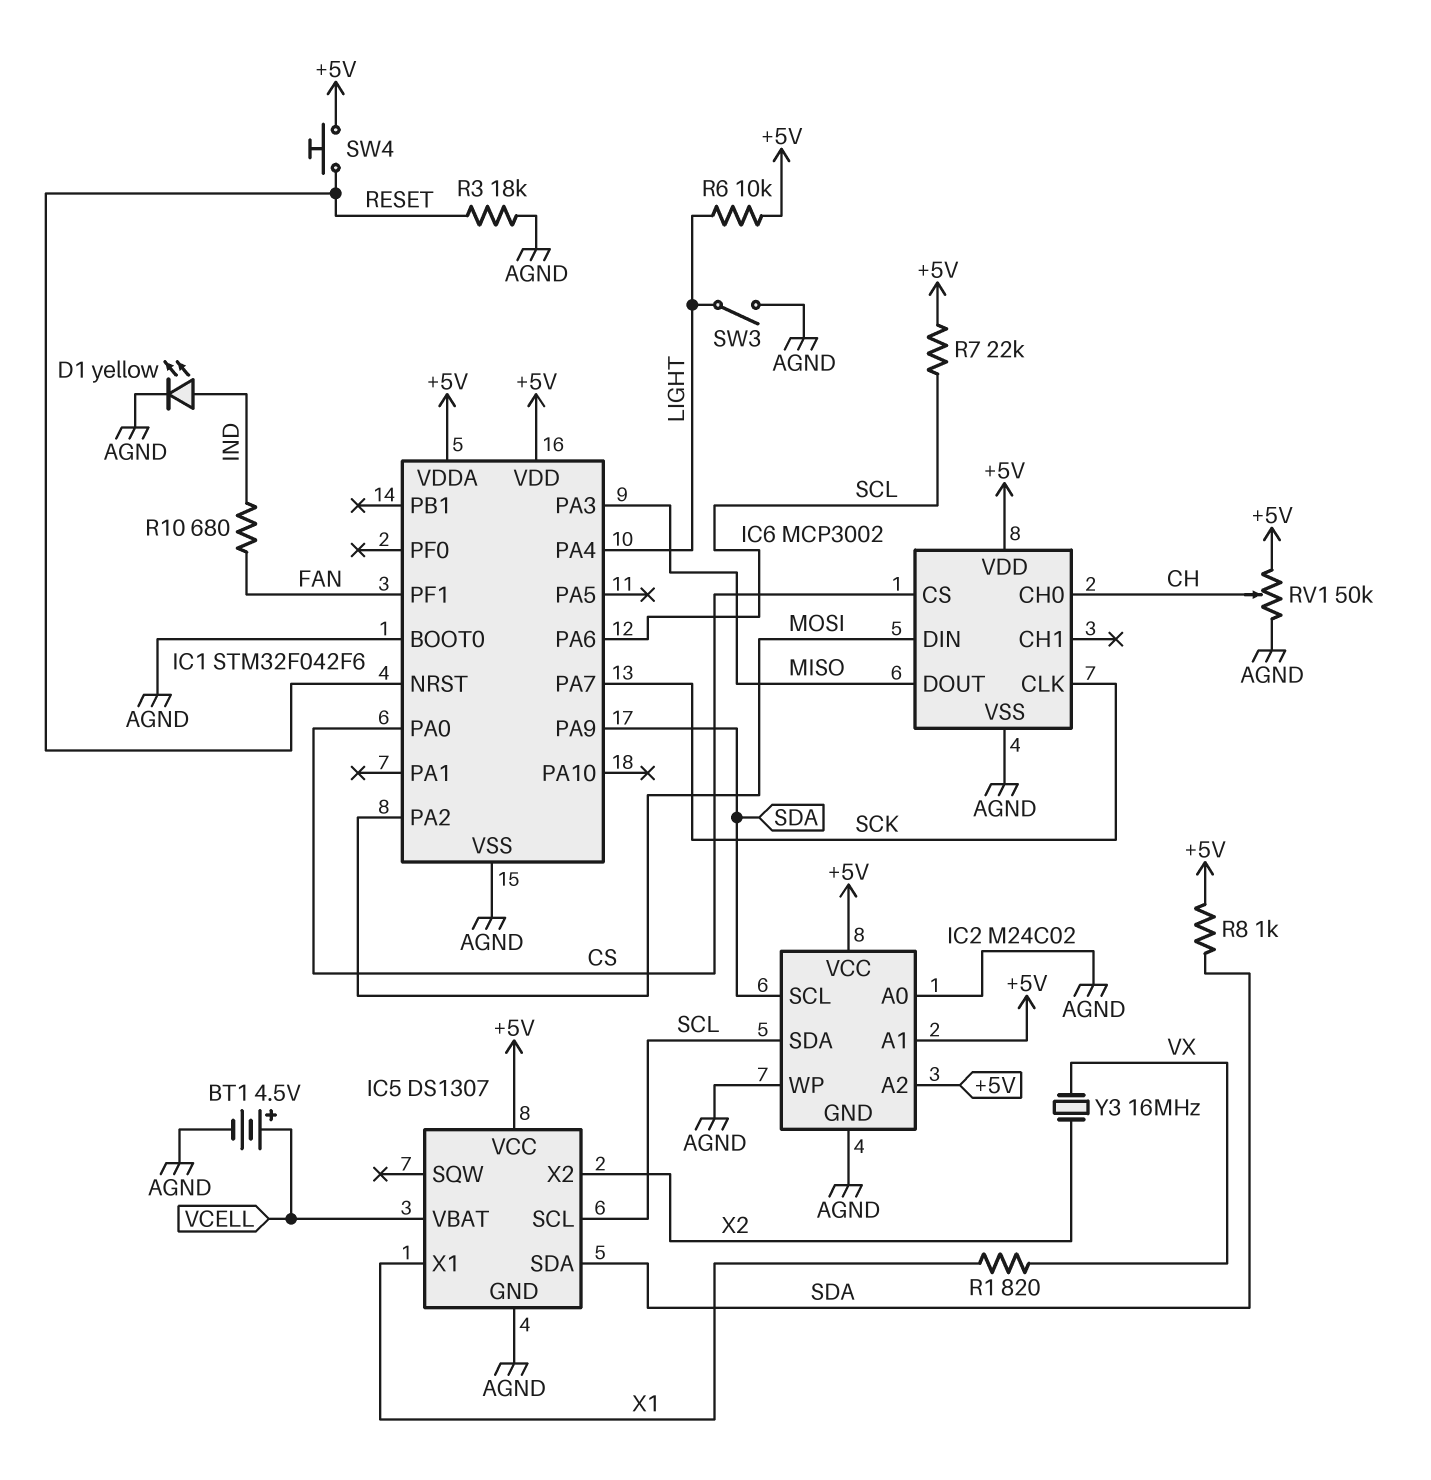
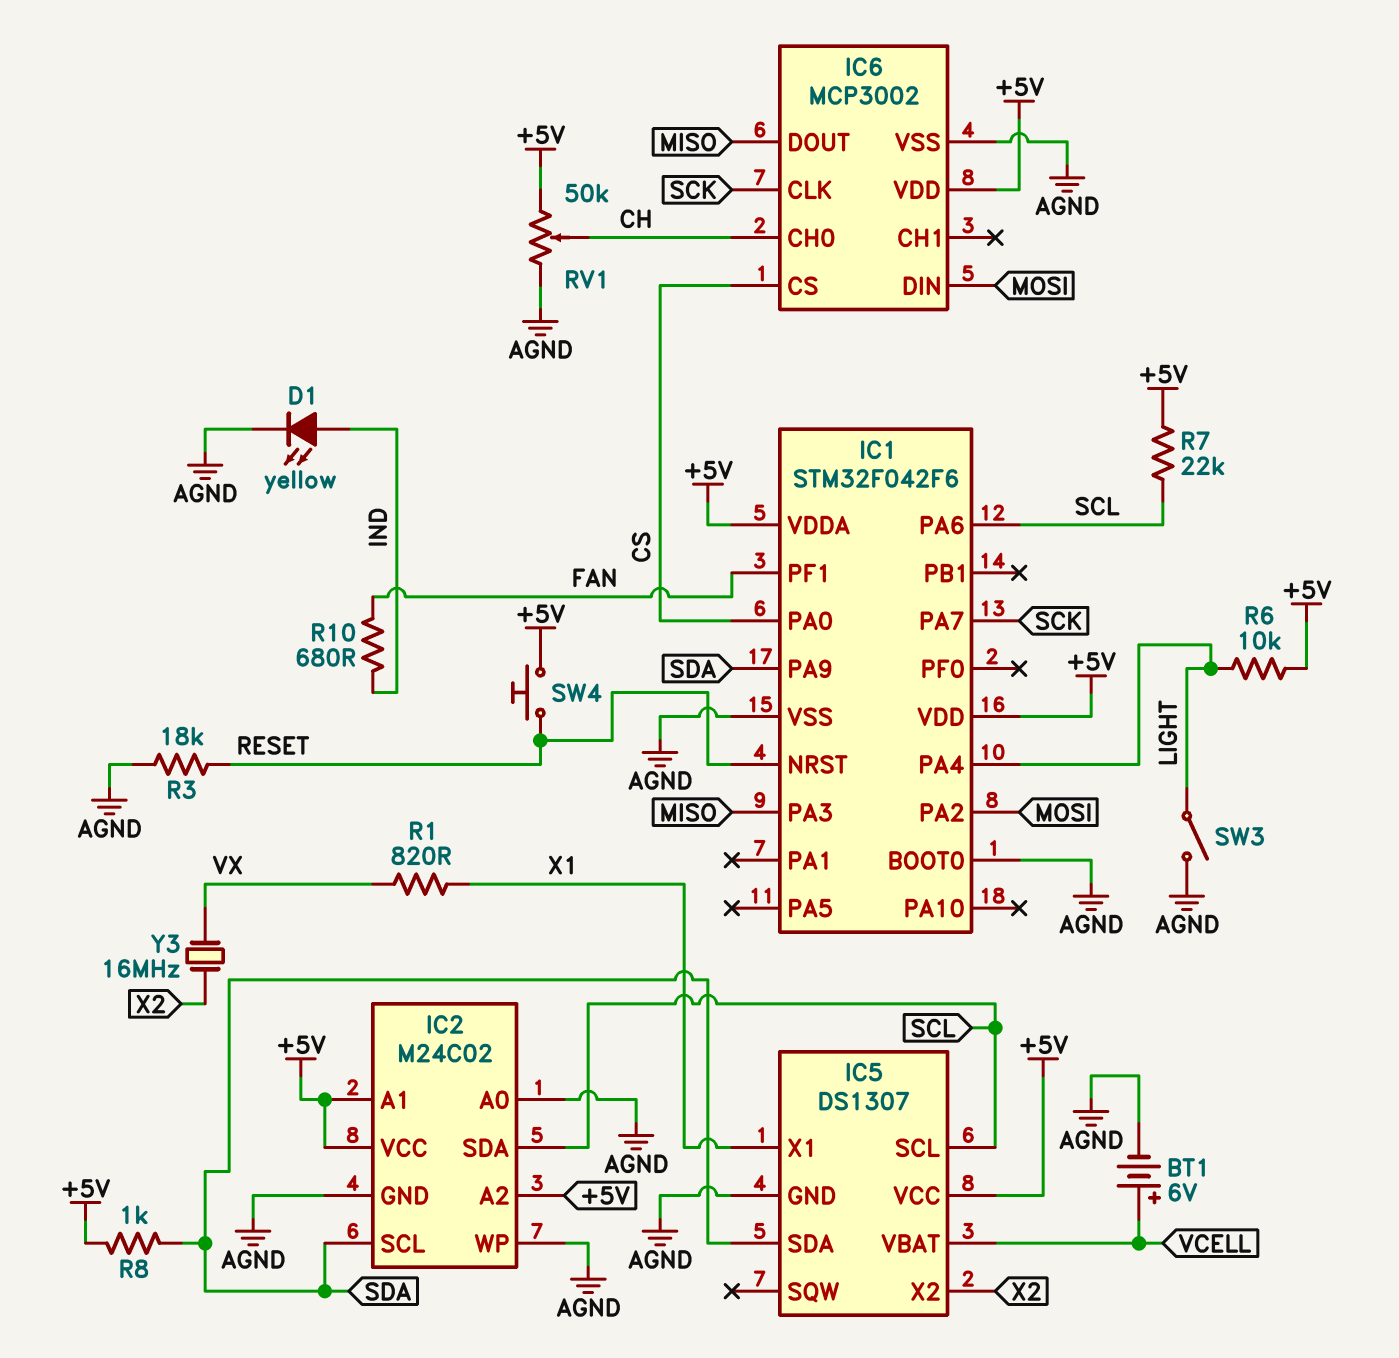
BT1: 4.5V (plus VCELL, minus AGND) -> 6V (plus VCELL, minus AGND)

